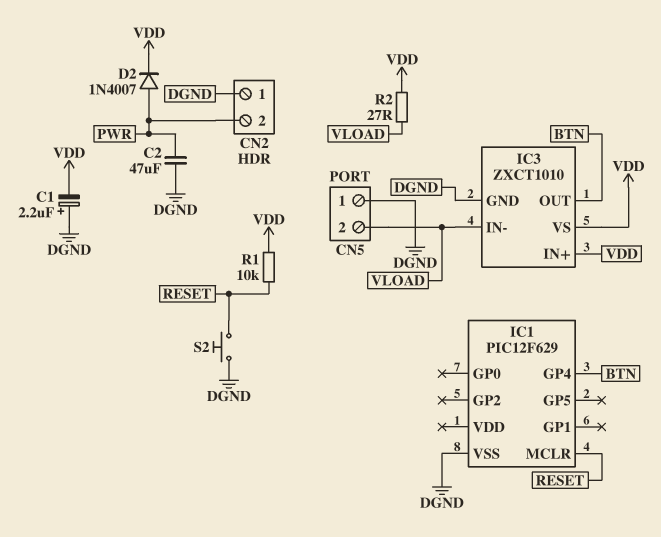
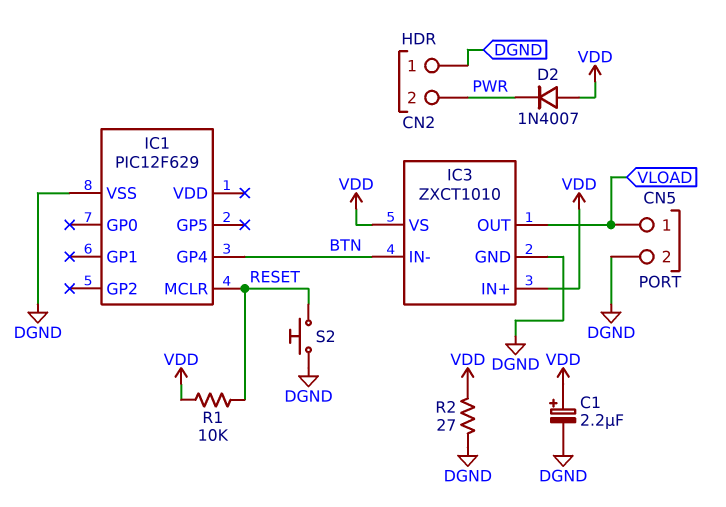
C1: 2.2uF (plus DGND, minus VDD) -> 2.2uF (plus VDD, minus DGND)
C2: 47uF (DGND, PWR) -> none
CN5 pin 1: DGND -> VLOAD
CN5 pin 2: VLOAD -> DGND
D2: diode 1N4007 (A PWR, K VDD) -> diode 1N4007 (A VDD, K PWR)
IC3 pin IN-: VLOAD -> BTN
IC3 pin OUT: BTN -> VLOAD
R2: 27 (VDD, VLOAD) -> 27 (DGND, VDD)

